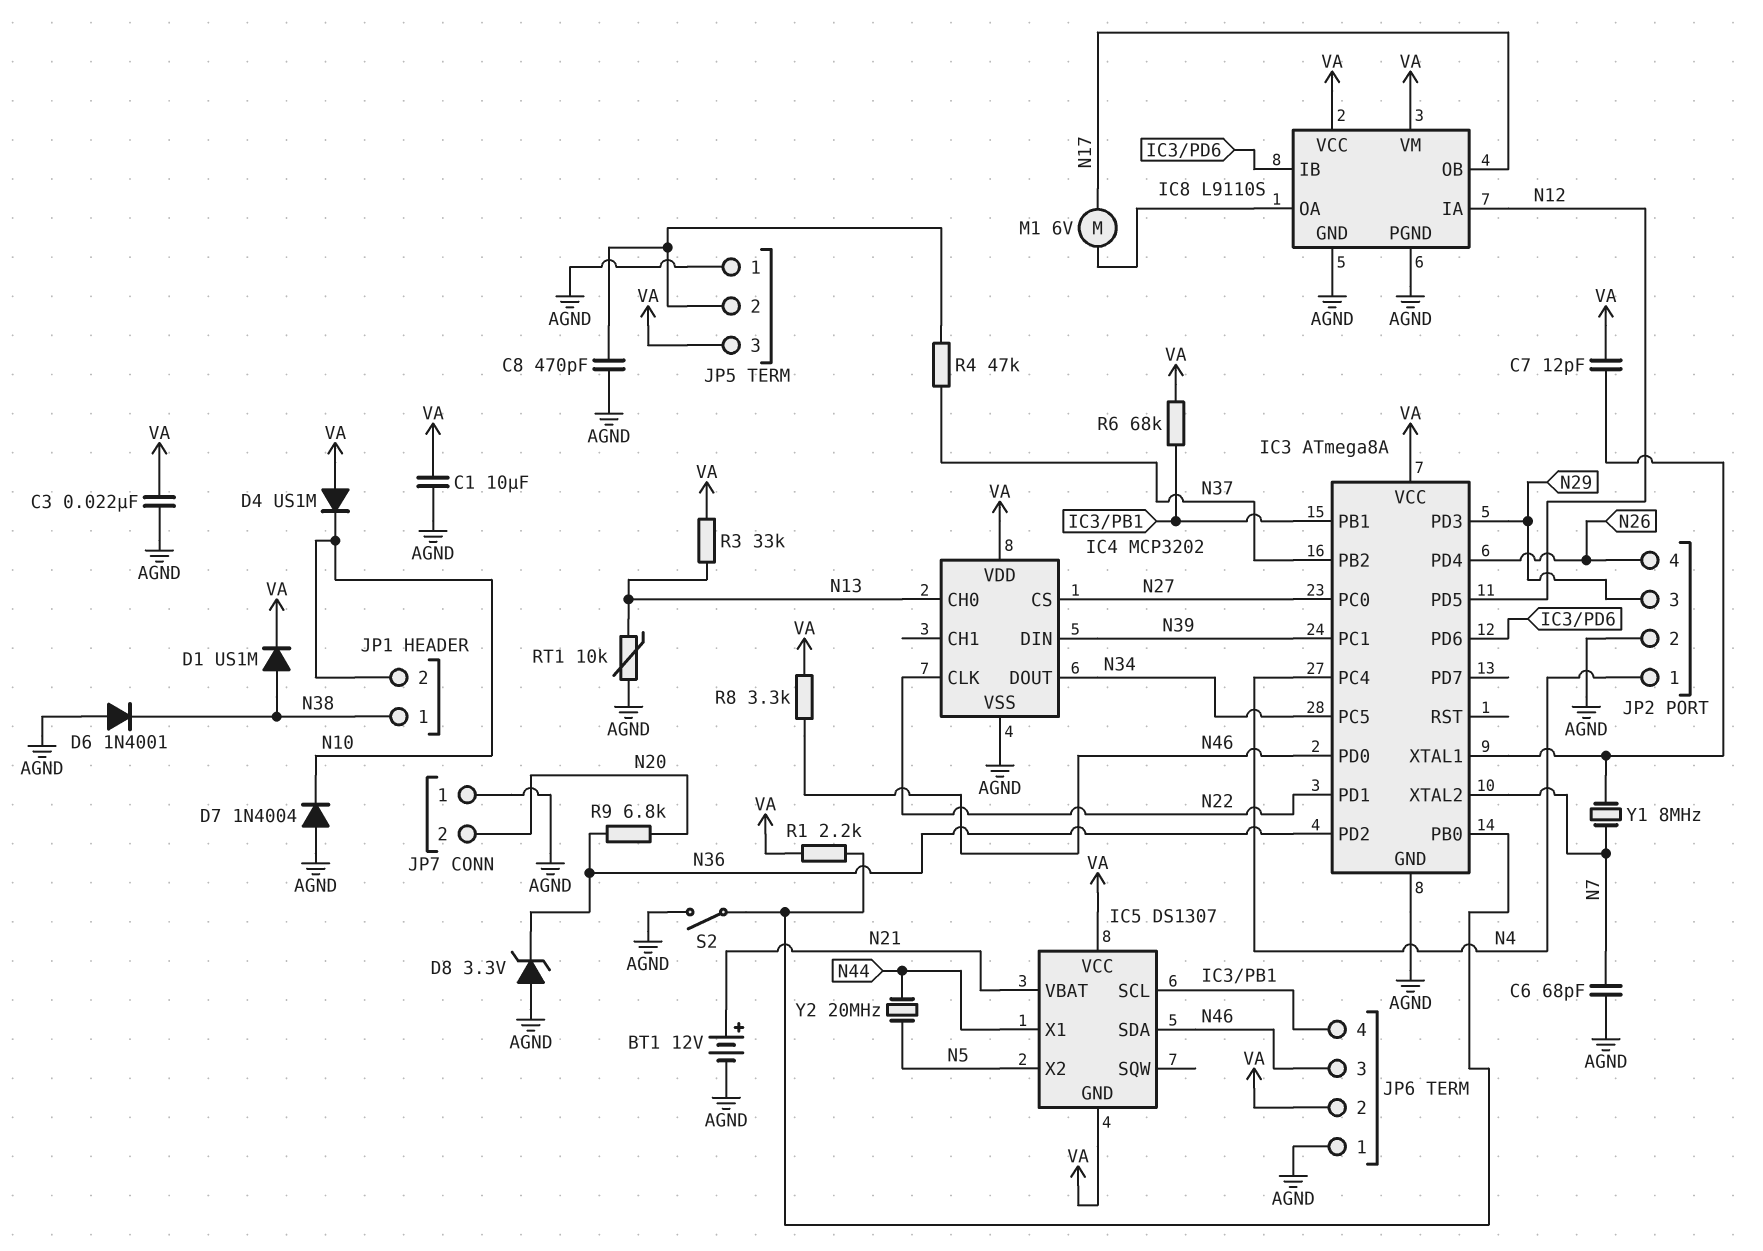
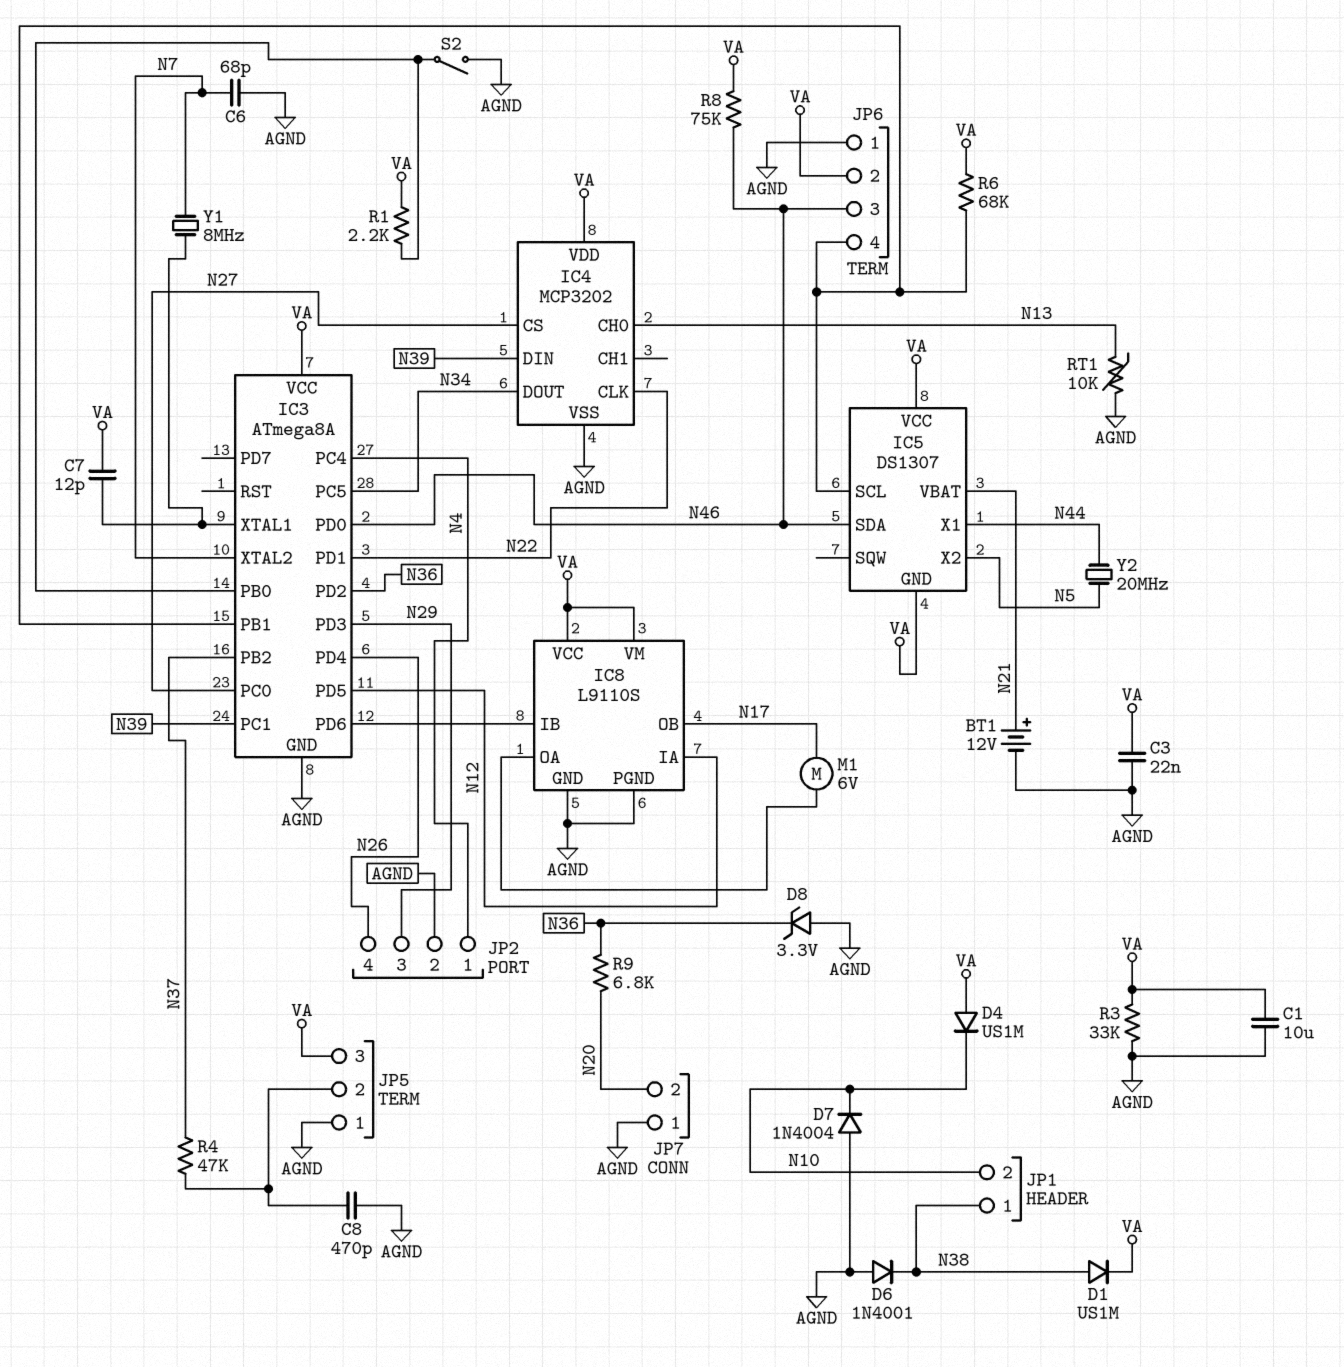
R3: 33k (N13, VA) -> 33k (AGND, VA)
R8: 3.3k (N46, VA) -> 75k (N46, VA)

